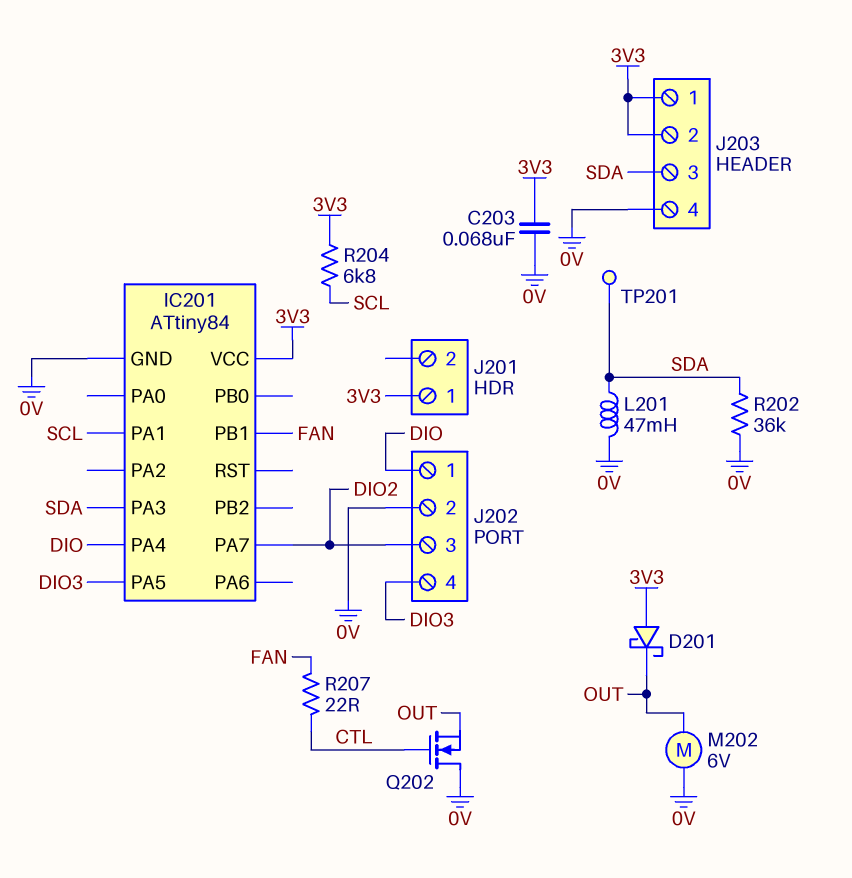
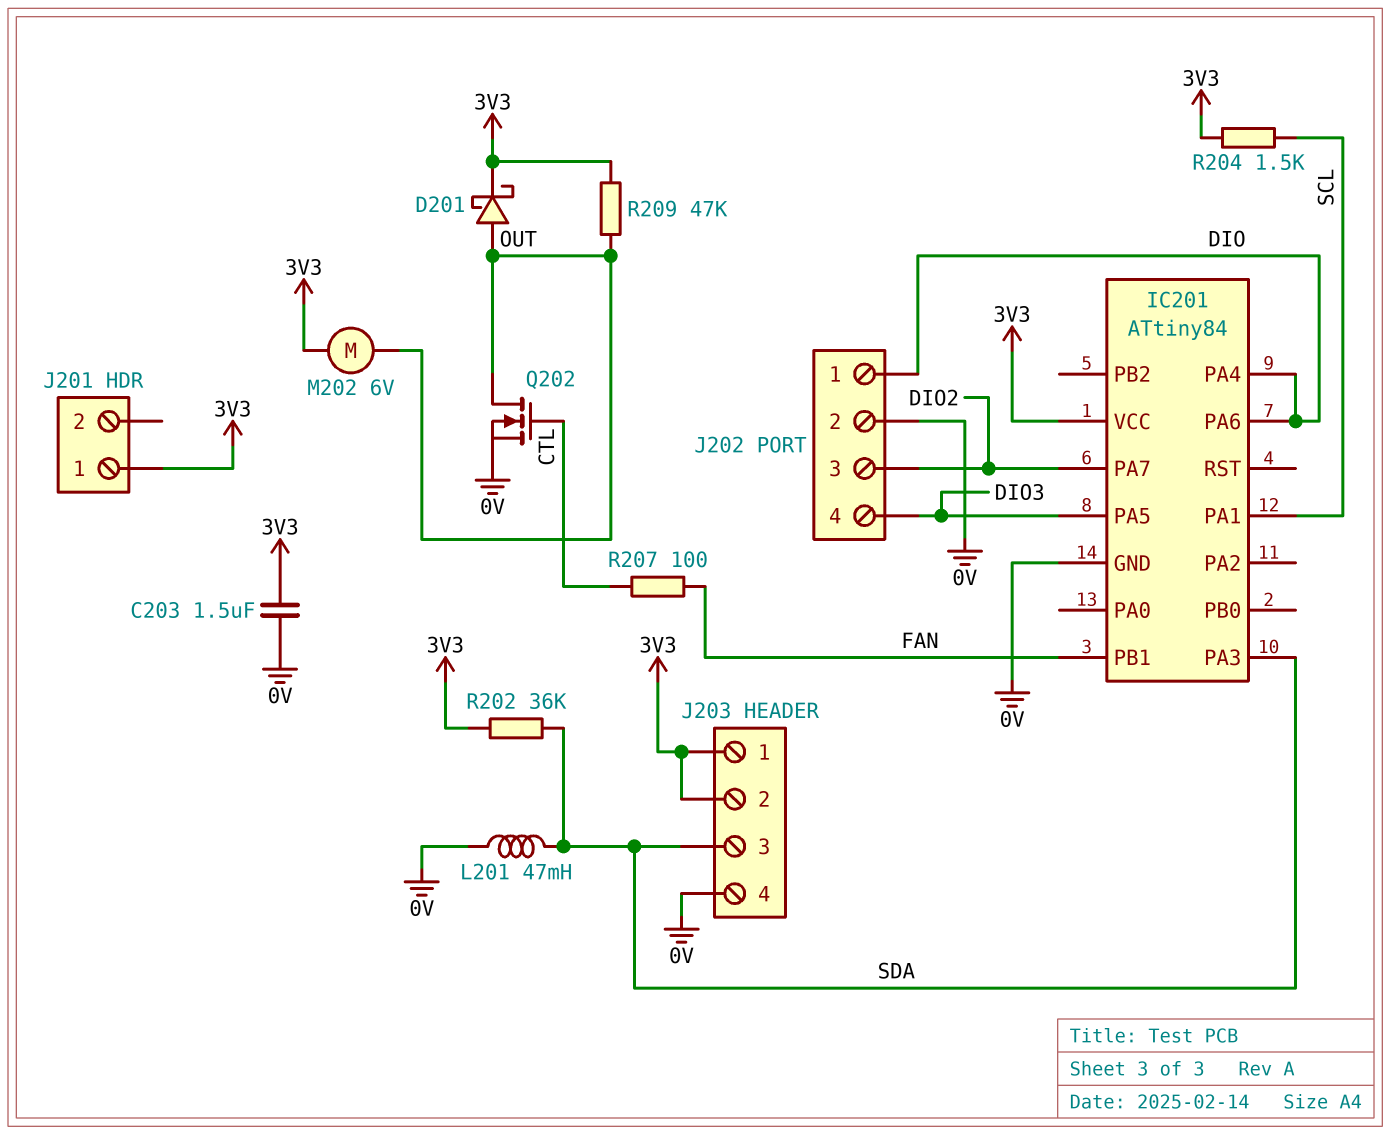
C203: 68nF (0V, 3V3) -> 1.5uF (0V, 3V3)
D201: schottky (A 3V3, K OUT) -> schottky (A OUT, K 3V3)
IC201 pin PA6: none -> DIO
M202: motor 6V (0V, OUT) -> motor 6V (3V3, OUT)
Q202: NMOS (G CTL, D 0V, S OUT) -> NMOS (G CTL, D OUT, S 0V)
R202: 36k (0V, SDA) -> 36k (3V3, SDA)
R204: 6.8k (3V3, SCL) -> 1.5k (3V3, SCL)
R207: 22 (CTL, FAN) -> 100 (CTL, FAN)
R209: none -> 47k (3V3, OUT)
TP201: test point (SDA) -> none

